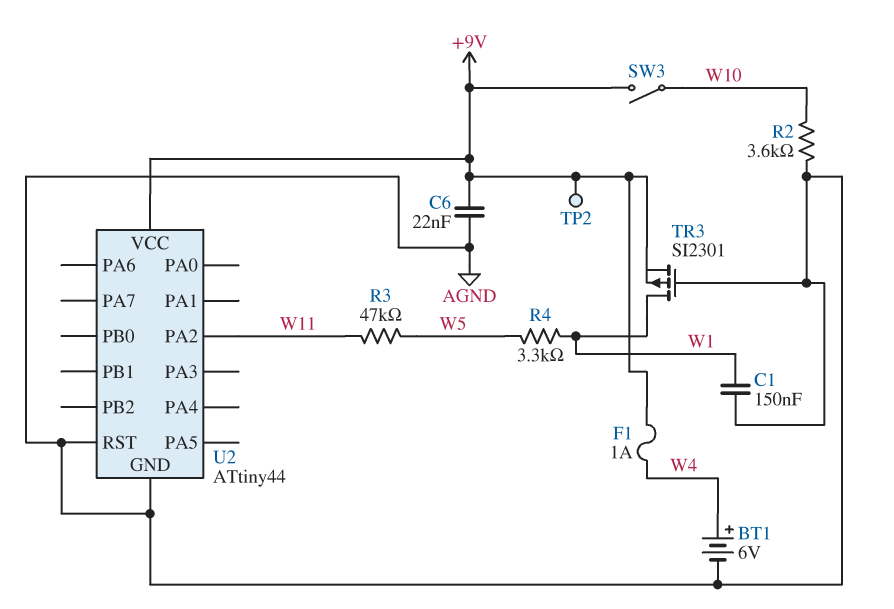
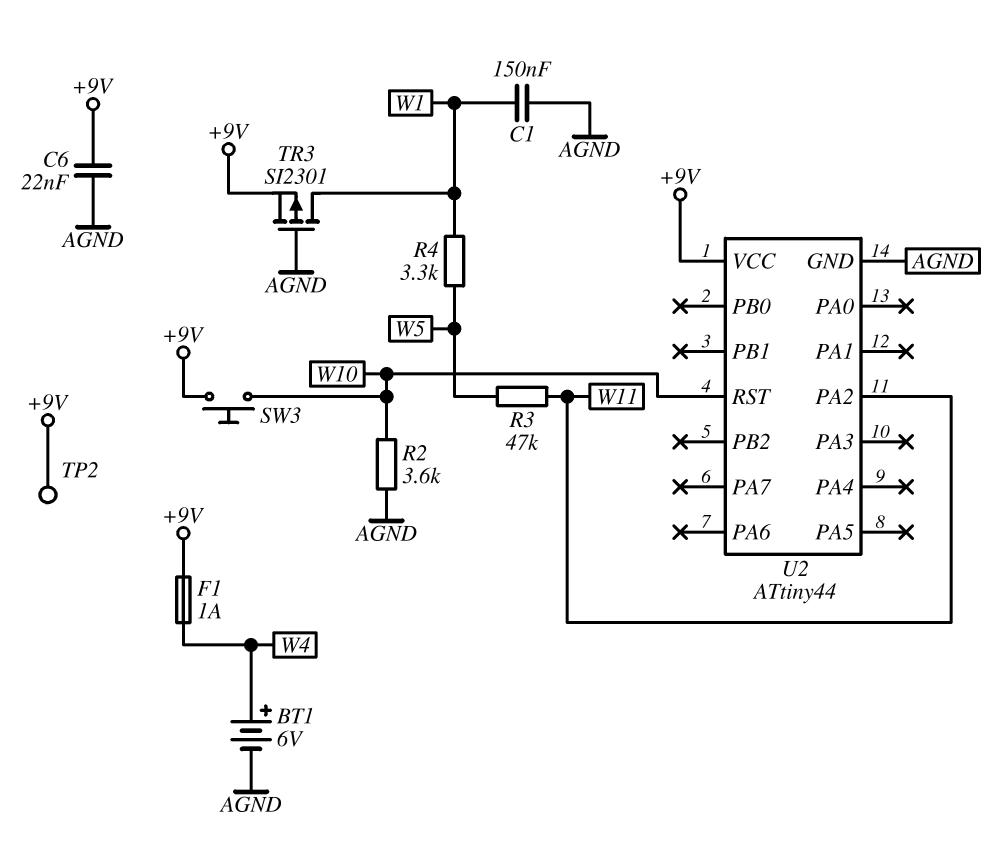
SW3: switch (+9V, W10) -> button (+9V, W10)
U2 pin RST: AGND -> W10

